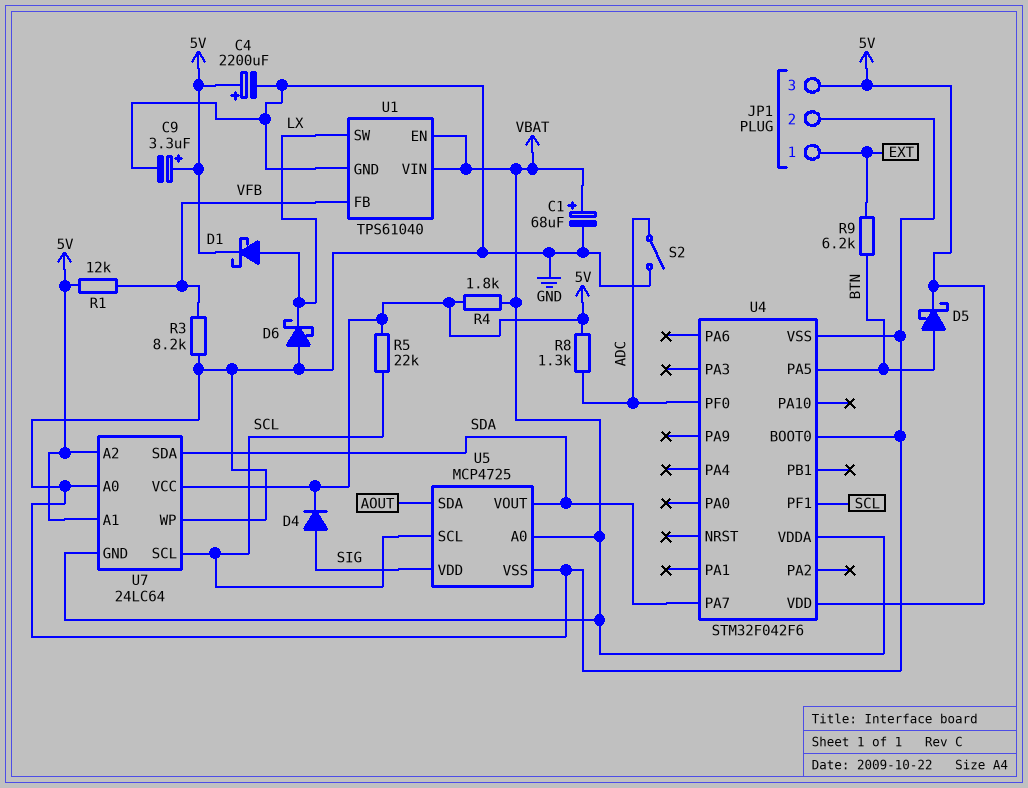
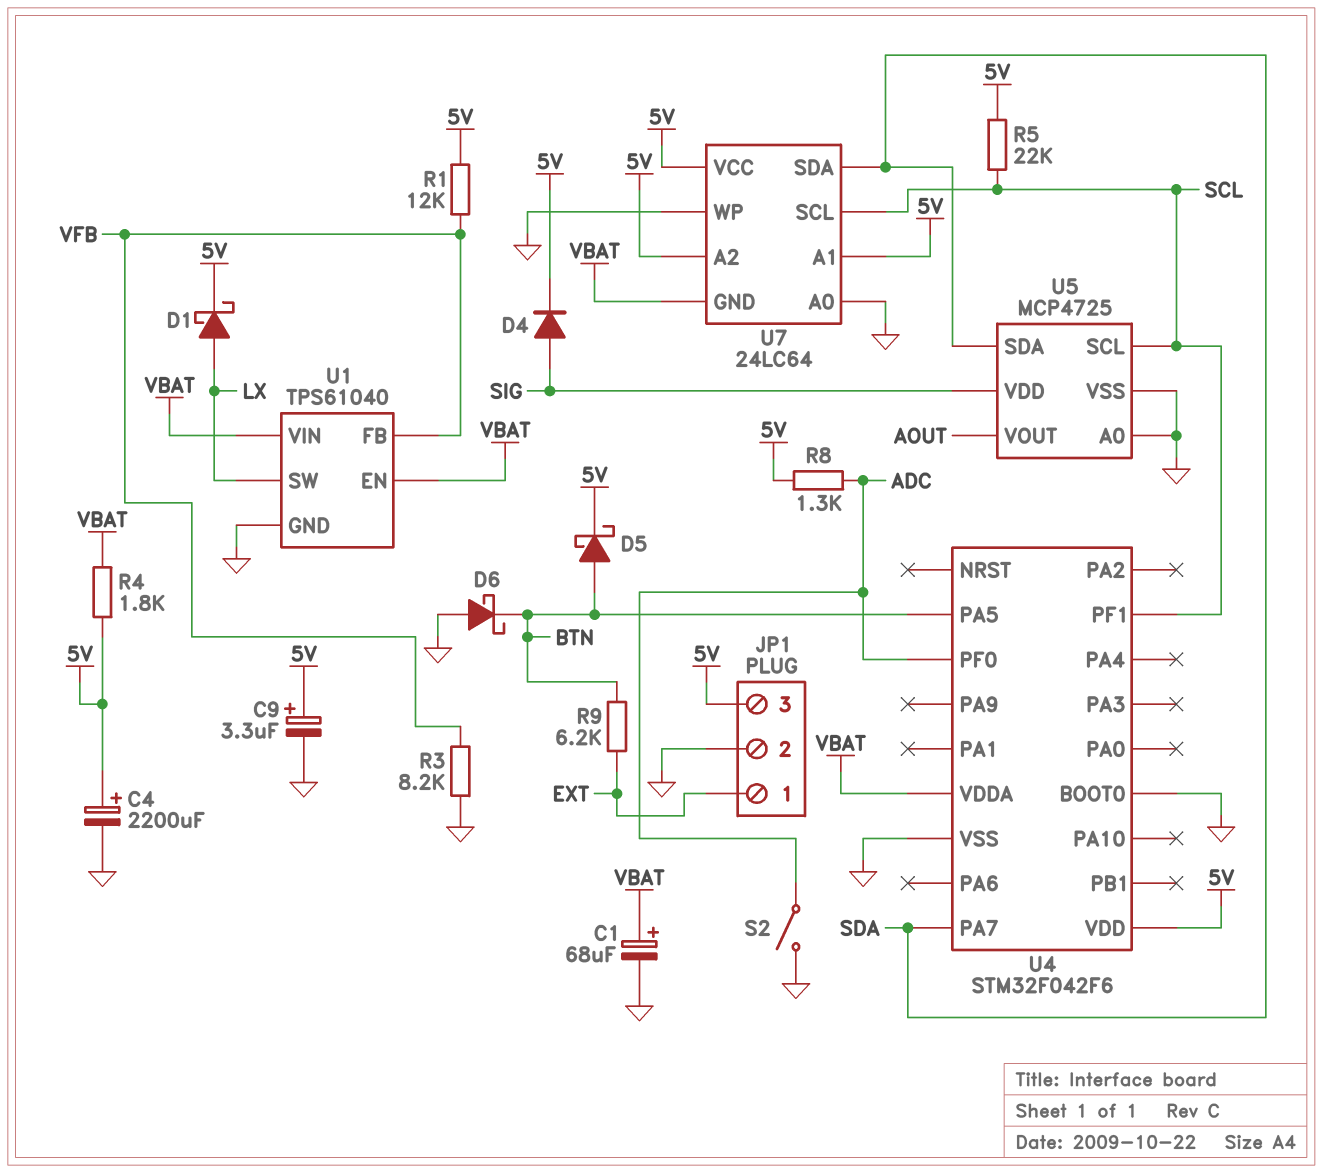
D6: schottky (A GND, K LX) -> schottky (A GND, K BTN)
U5 pin A0: VBAT -> GND
U5 pin SDA: AOUT -> SDA
U5 pin VOUT: SDA -> AOUT

